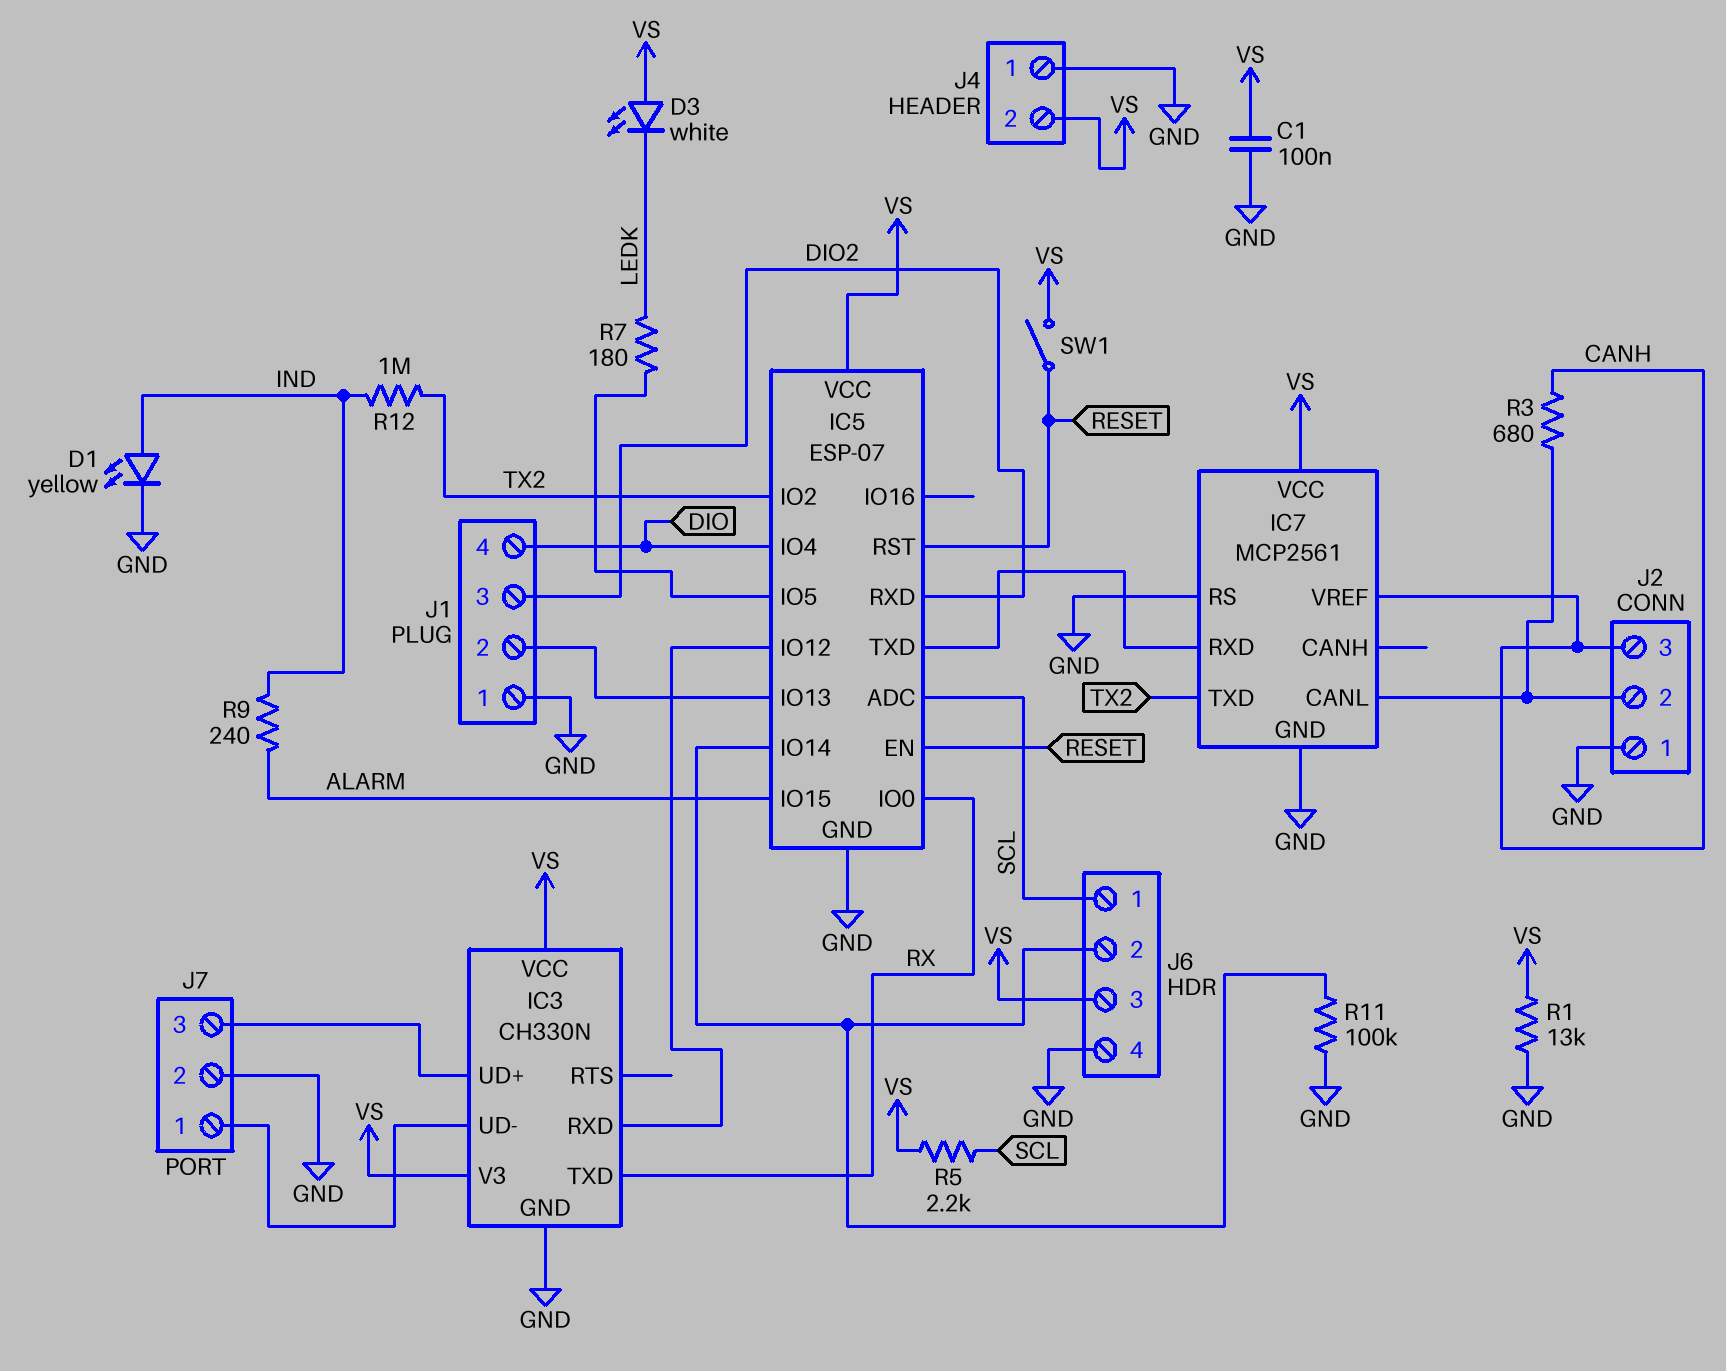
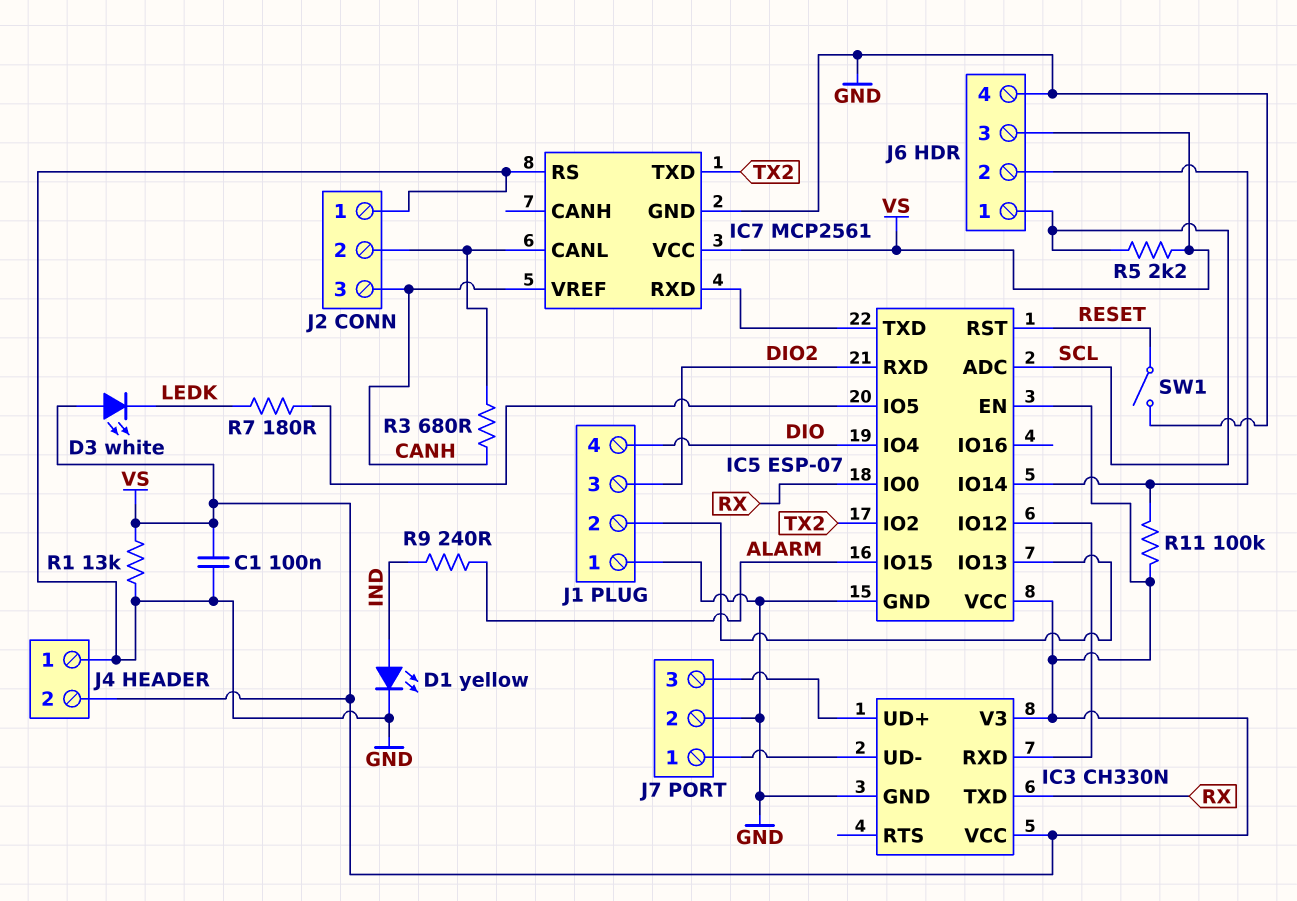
IC5 pin EN: RESET -> VS
R11: 100k (GND, IC5/IO14) -> 100k (IC5/IO14, VS)
R12: 1M (IND, TX2) -> none
SW1: switch (RESET, VS) -> switch (GND, RESET)

